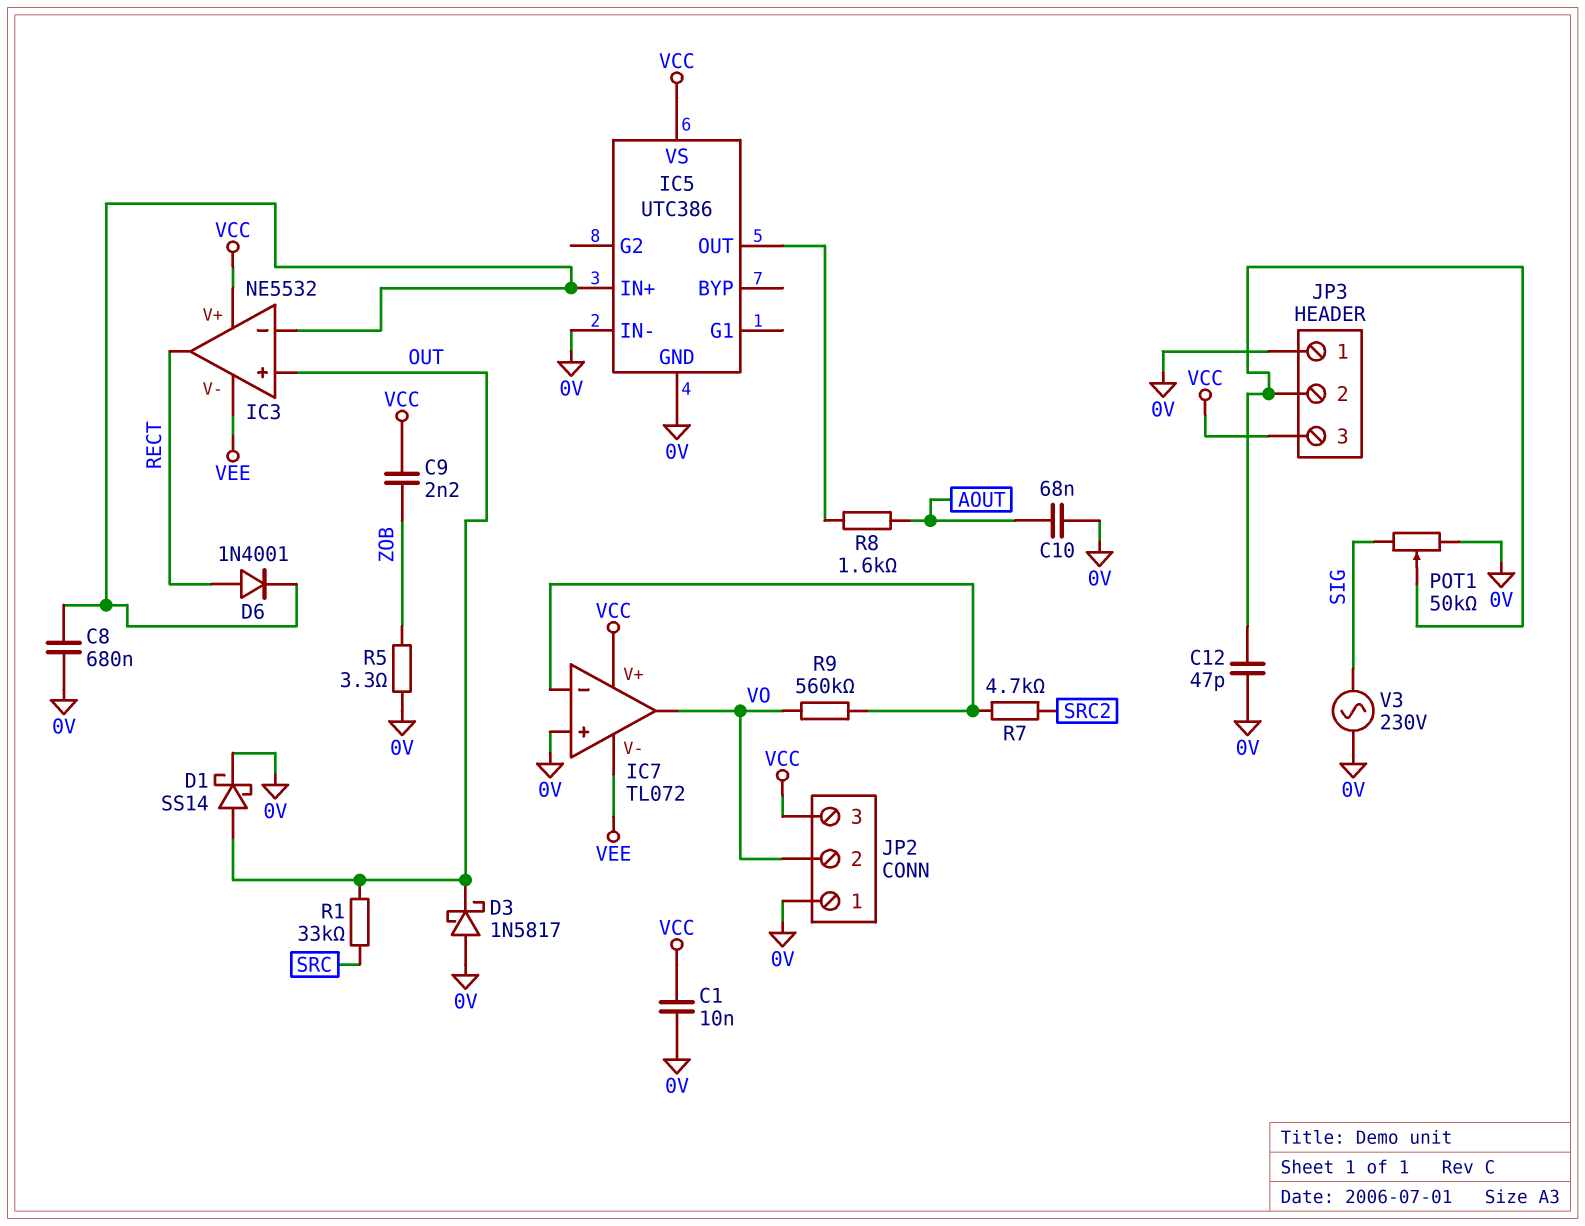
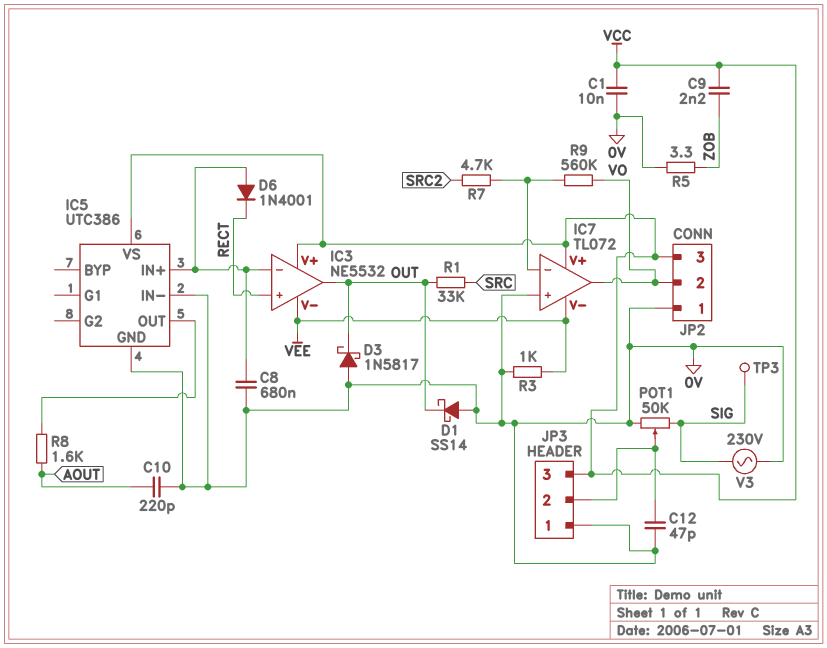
C10: 68nF (0V, AOUT) -> 220pF (0V, AOUT)
D1: schottky SS14 (A OUT, K 0V) -> schottky SS14 (A 0V, K OUT)
D6: diode 1N4001 (A RECT, K IC3/in-) -> diode 1N4001 (A IC3/in-, K RECT)
IC3 pin in+: OUT -> RECT
IC3 pin out: RECT -> OUT
R3: none -> 1k (0V, VEE)
TP3: none -> test point (SIG)

